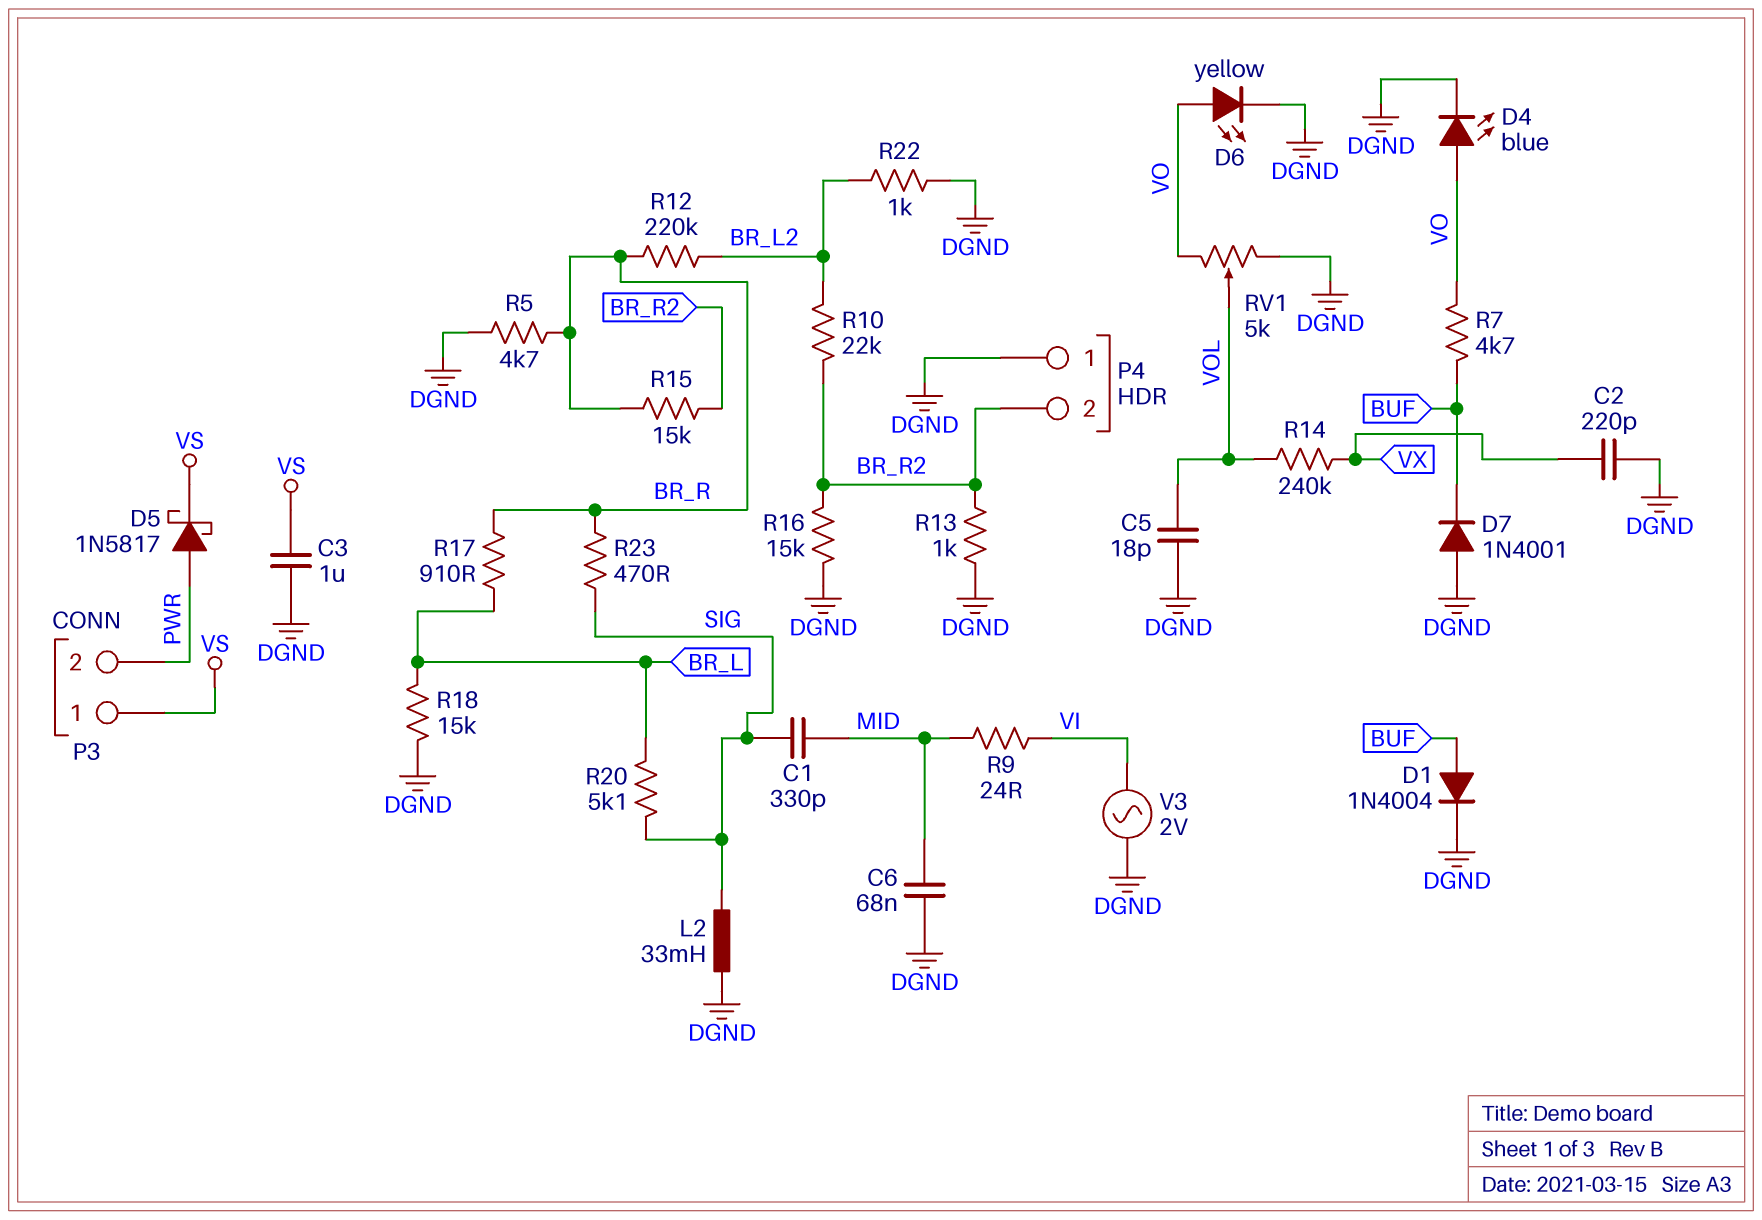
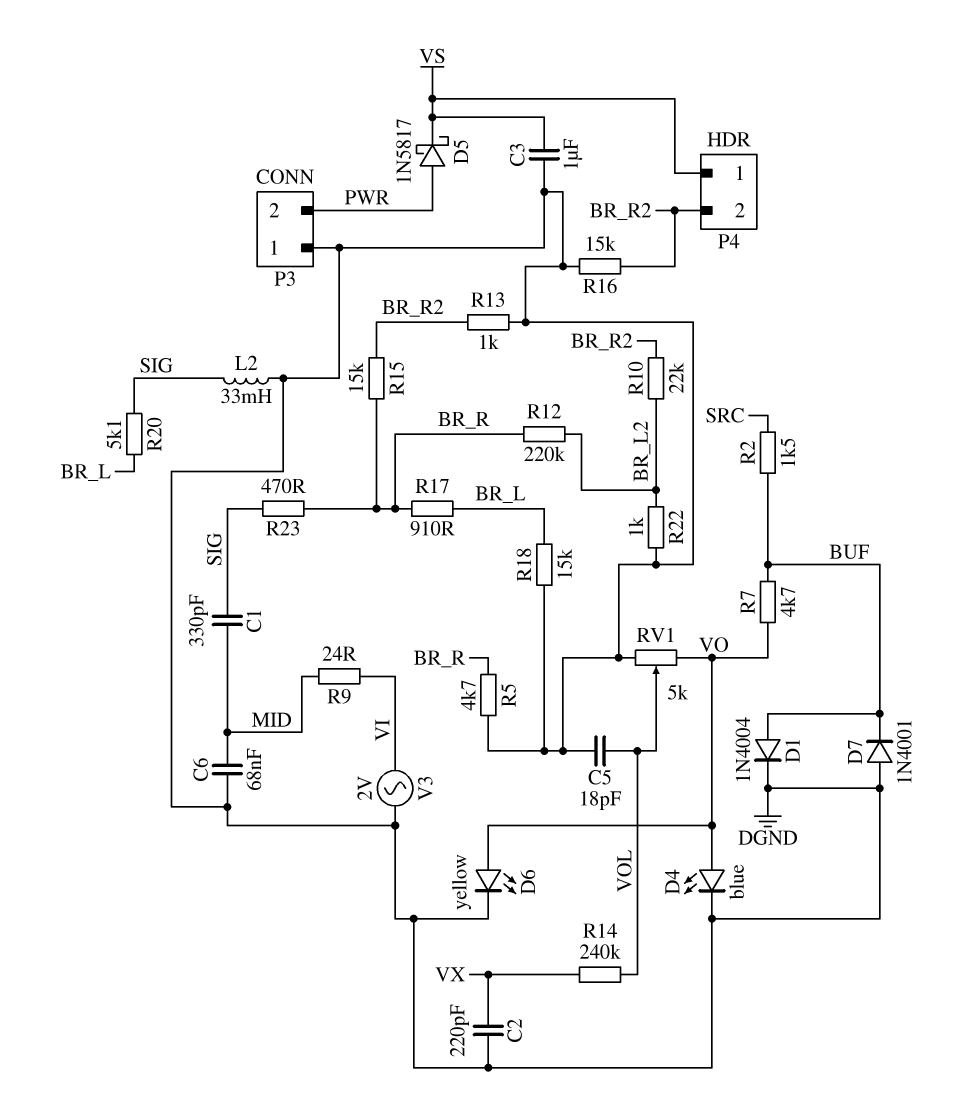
P3 pin 1: VS -> DGND
P4 pin 1: DGND -> VS
R2: none -> 1.5k (BUF, SRC)

